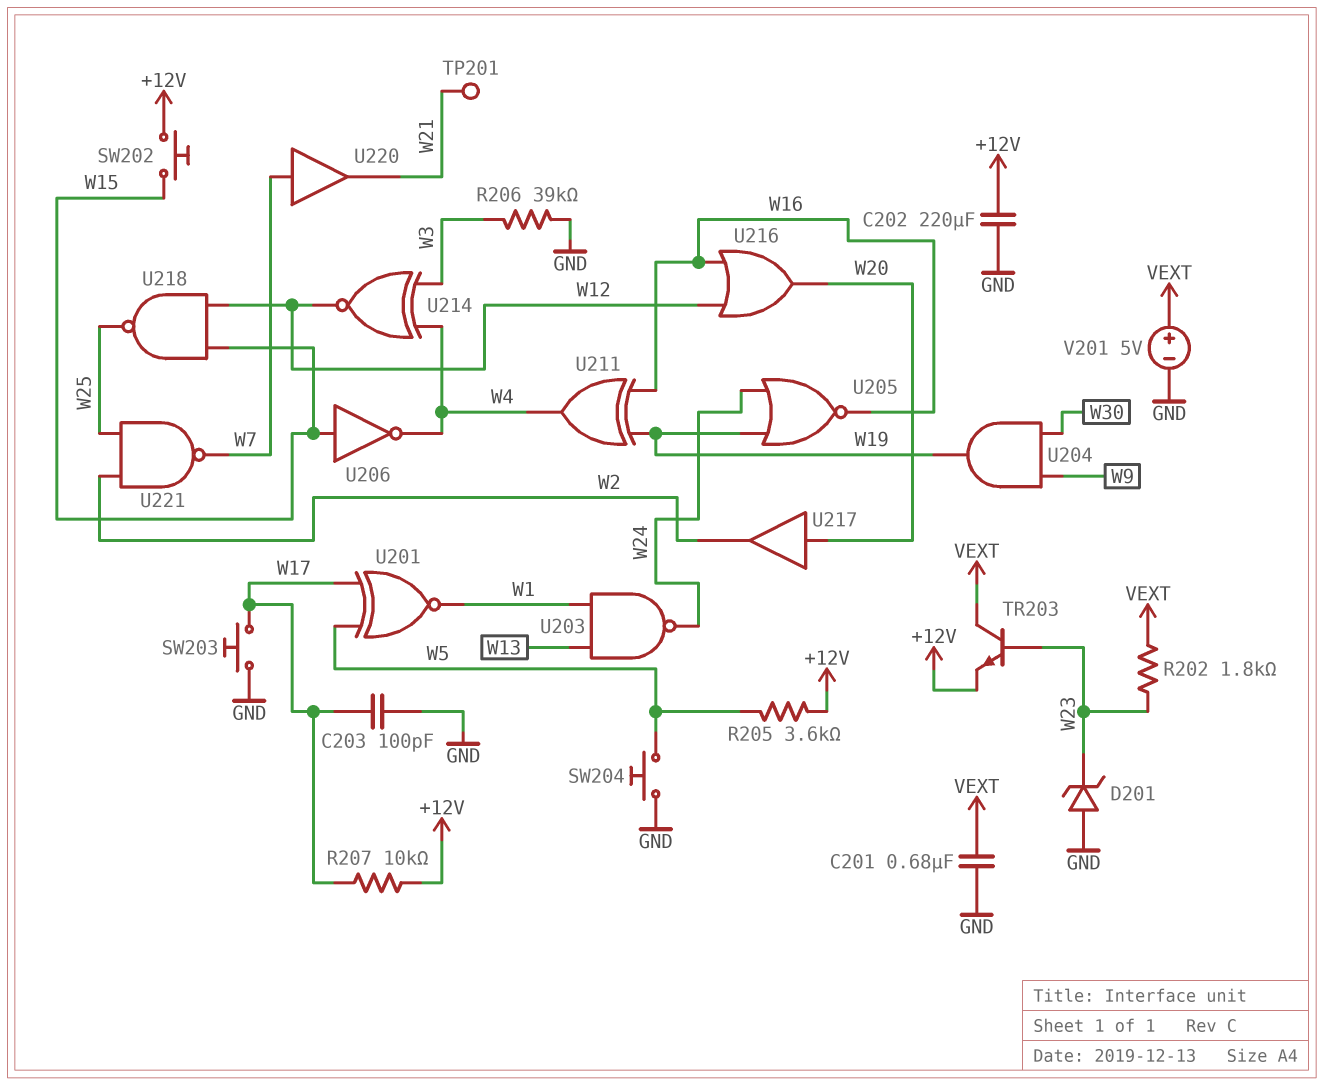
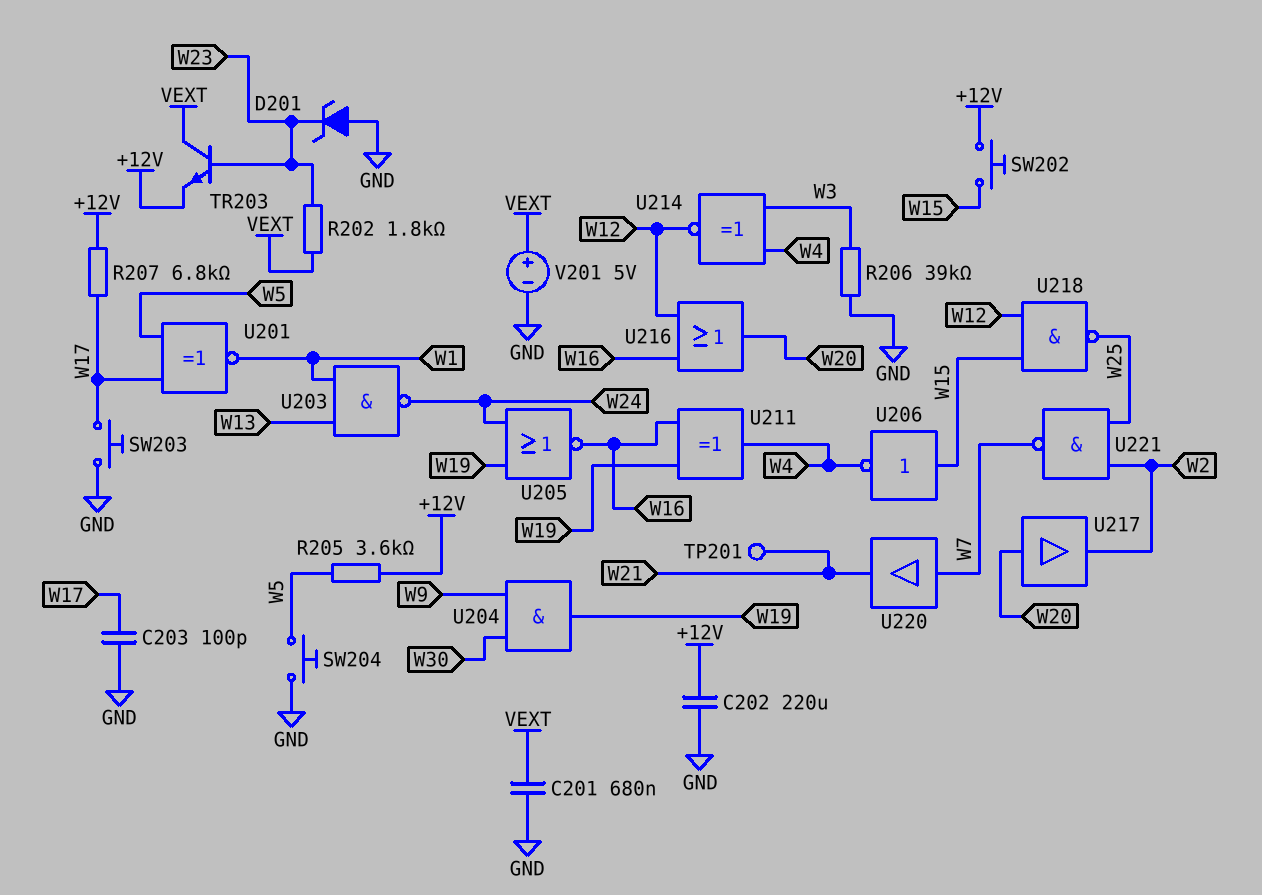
R207: 10k (+12V, W17) -> 6.8k (+12V, W17)

